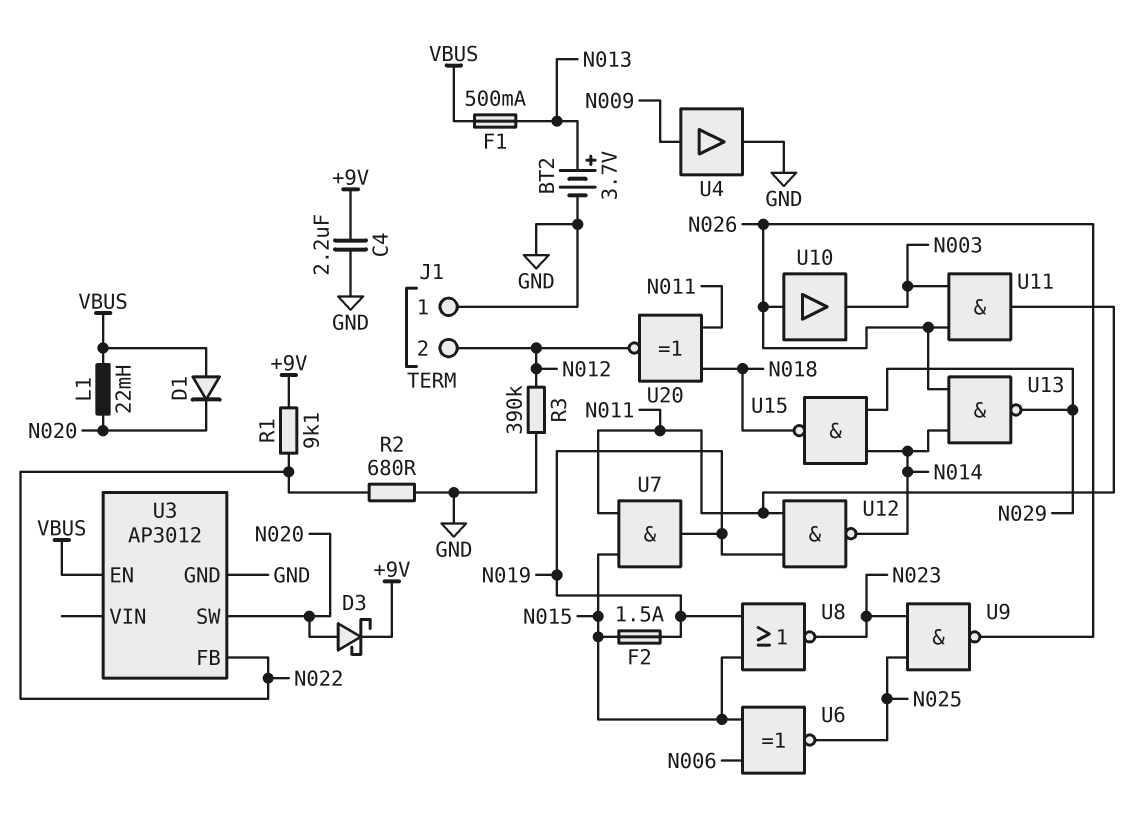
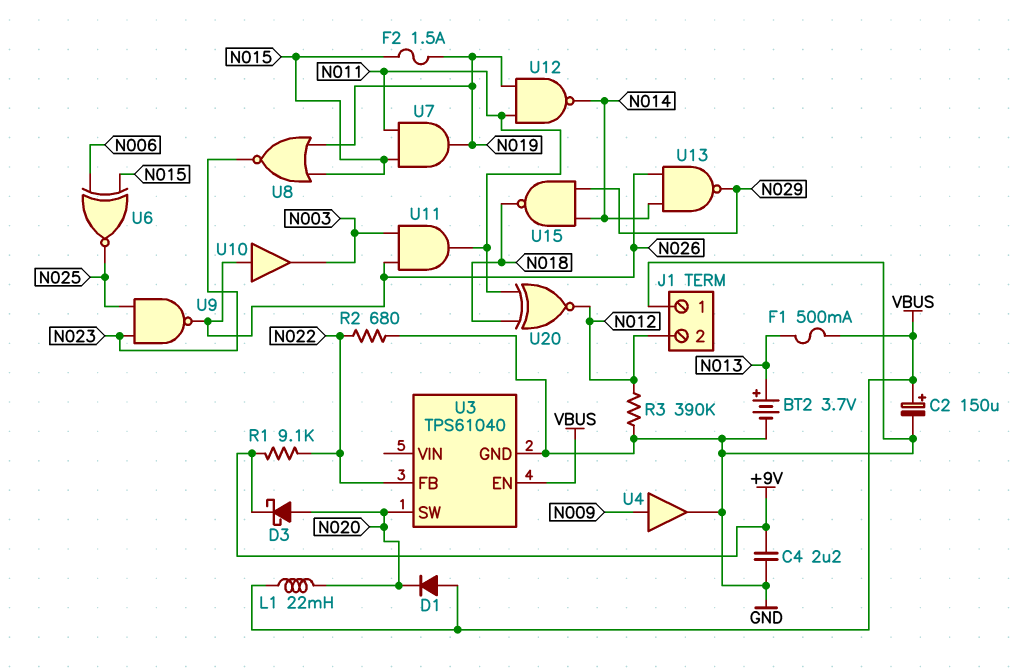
C2: none -> 150uF (plus VBUS, minus GND)
U3: AP3012 -> TPS61040

